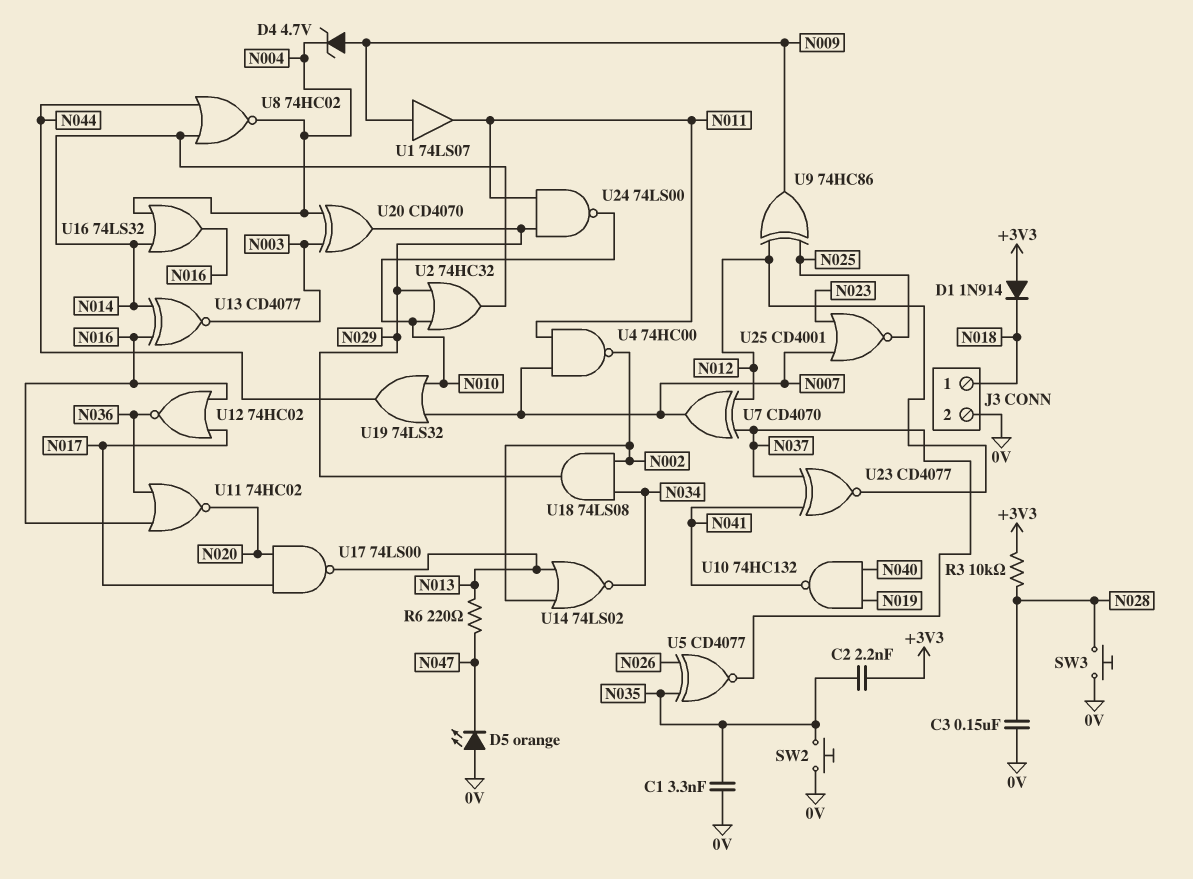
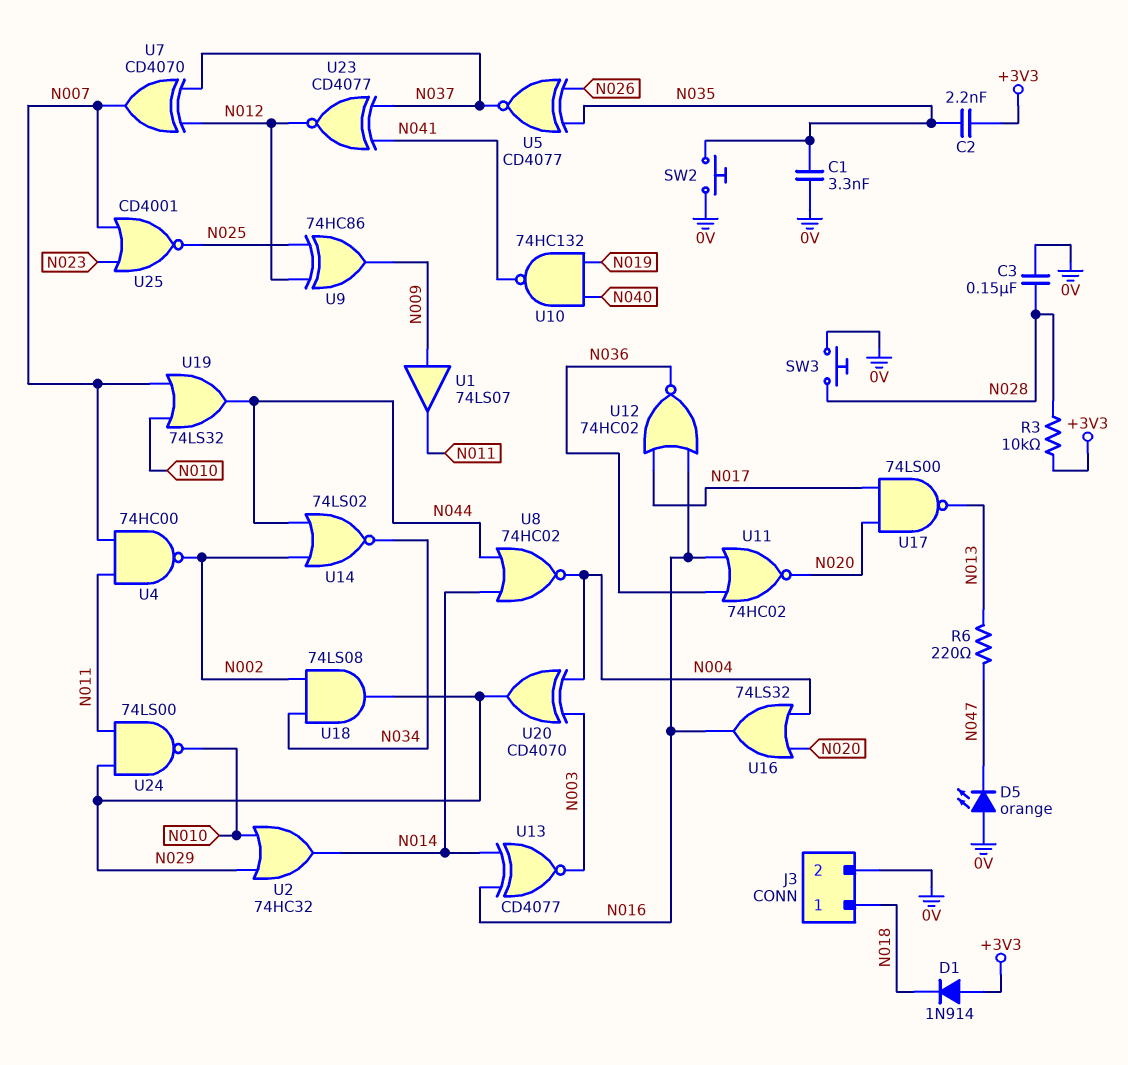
D4: zener 4.7V (A N009, K N004) -> none
U14: NOR 74LS02 (in N002, in N013, out N034) -> NOR 74LS02 (in N002, in N044, out N034)
U16: OR 74LS32 (in N004, in N014, out N016) -> OR 74LS32 (in N004, in N020, out N016)

